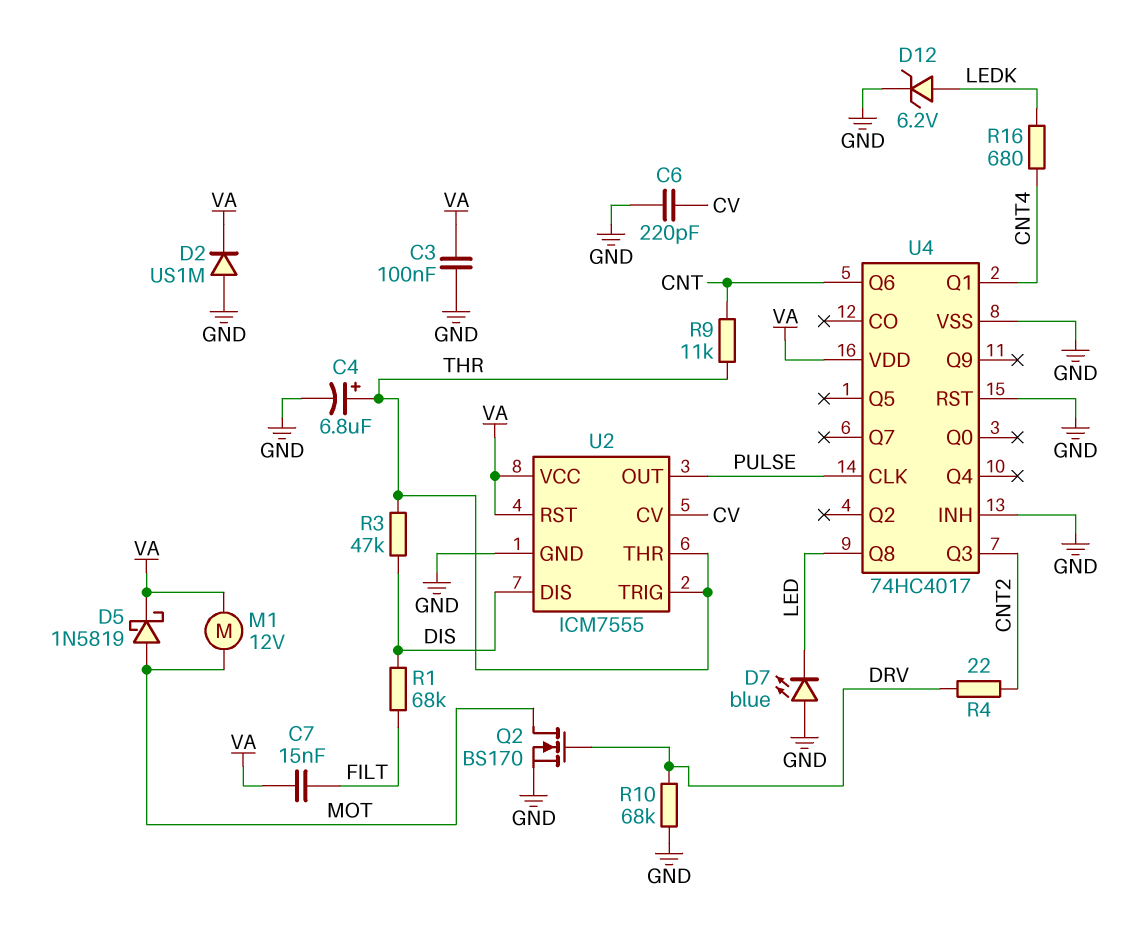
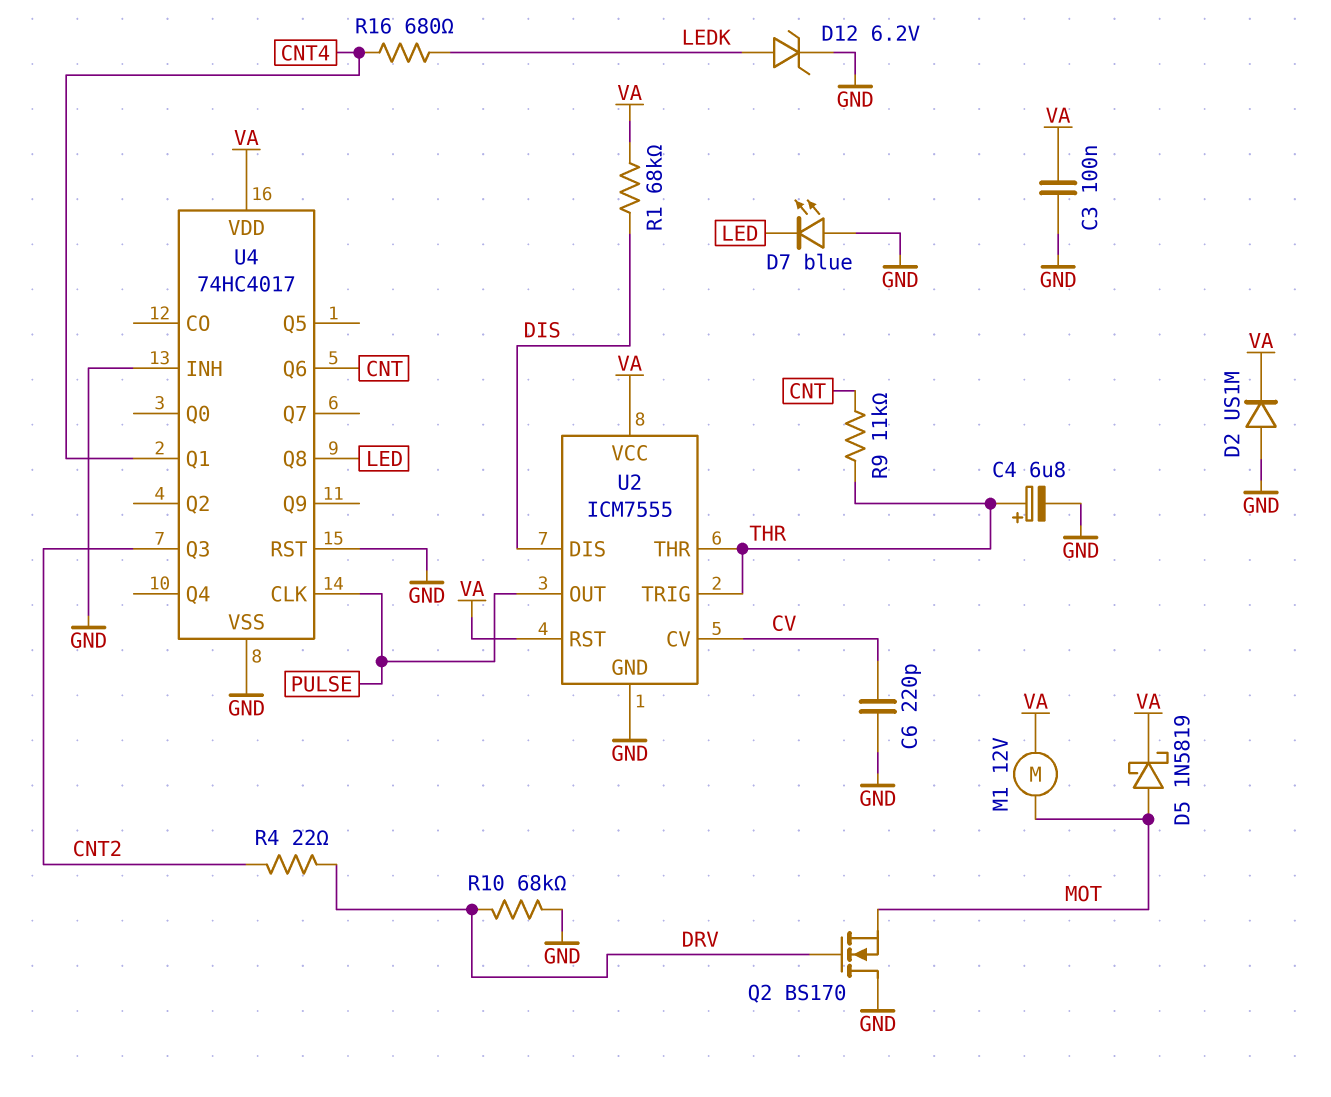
C7: 15nF (FILT, VA) -> none
Q2: NMOS BS170 (G DRV, D MOT, S GND) -> NMOS BS170 (G DRV, D GND, S MOT)
R1: 68k (DIS, FILT) -> 68k (DIS, VA)
R3: 47k (DIS, THR) -> none

